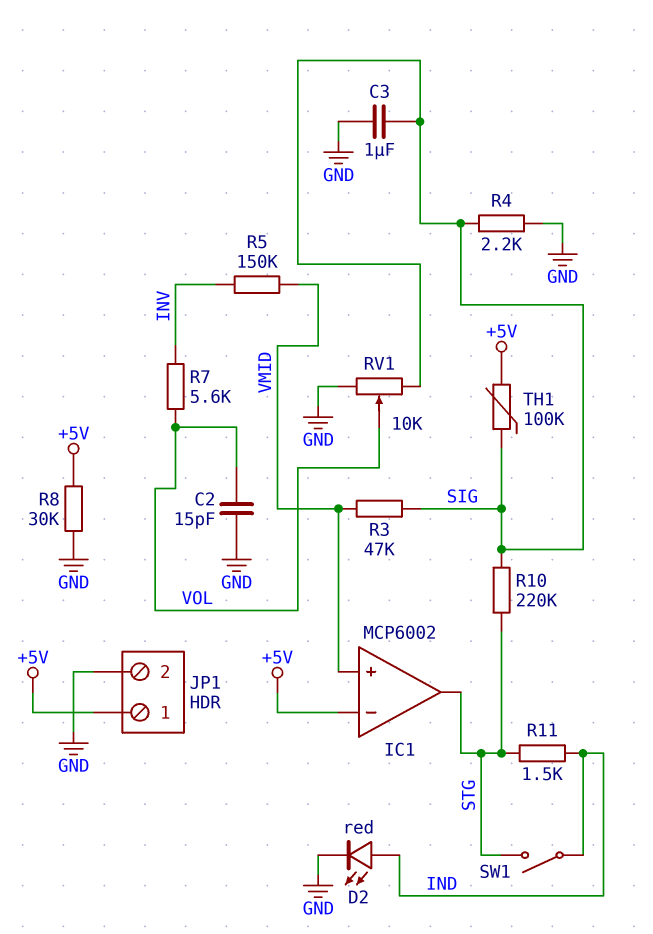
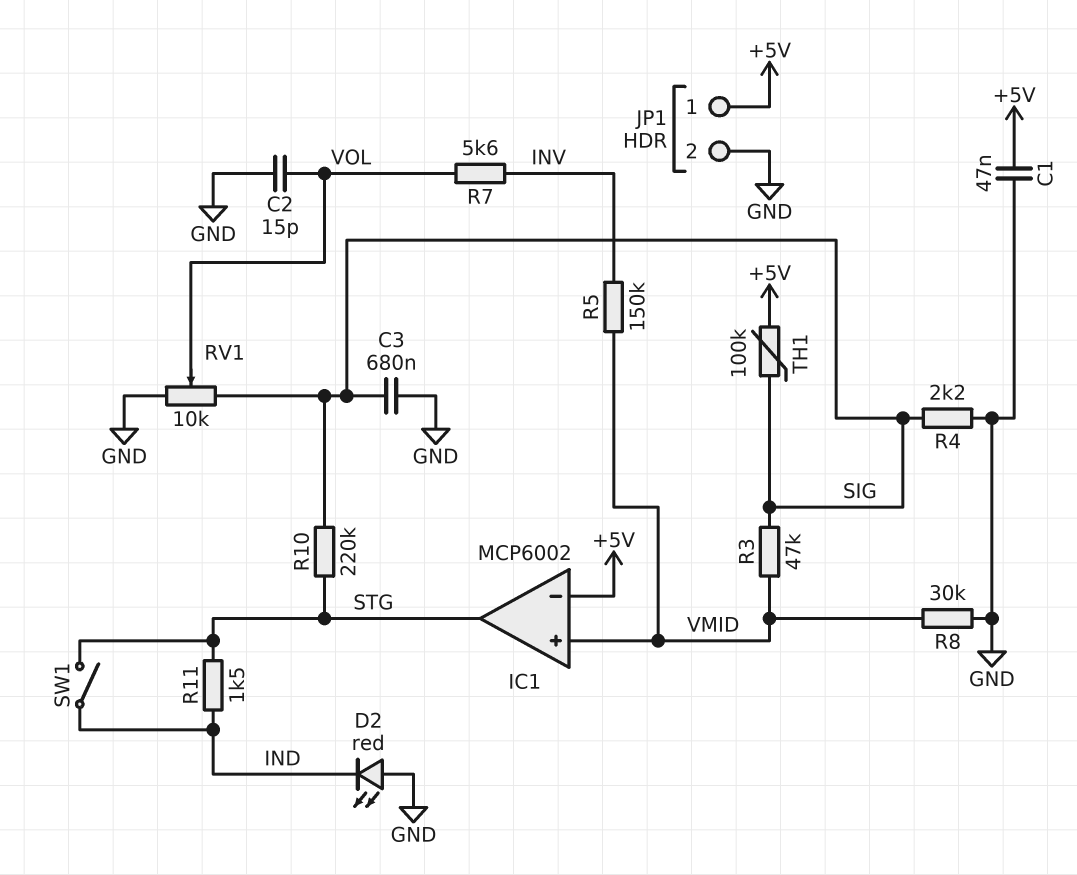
C1: none -> 47nF (+5V, GND)
C3: 1uF (GND, SIG) -> 680nF (GND, SIG)
D2: LED red (A IND, K GND) -> LED red (A GND, K IND)
R8: 30k (+5V, GND) -> 30k (GND, VMID)

